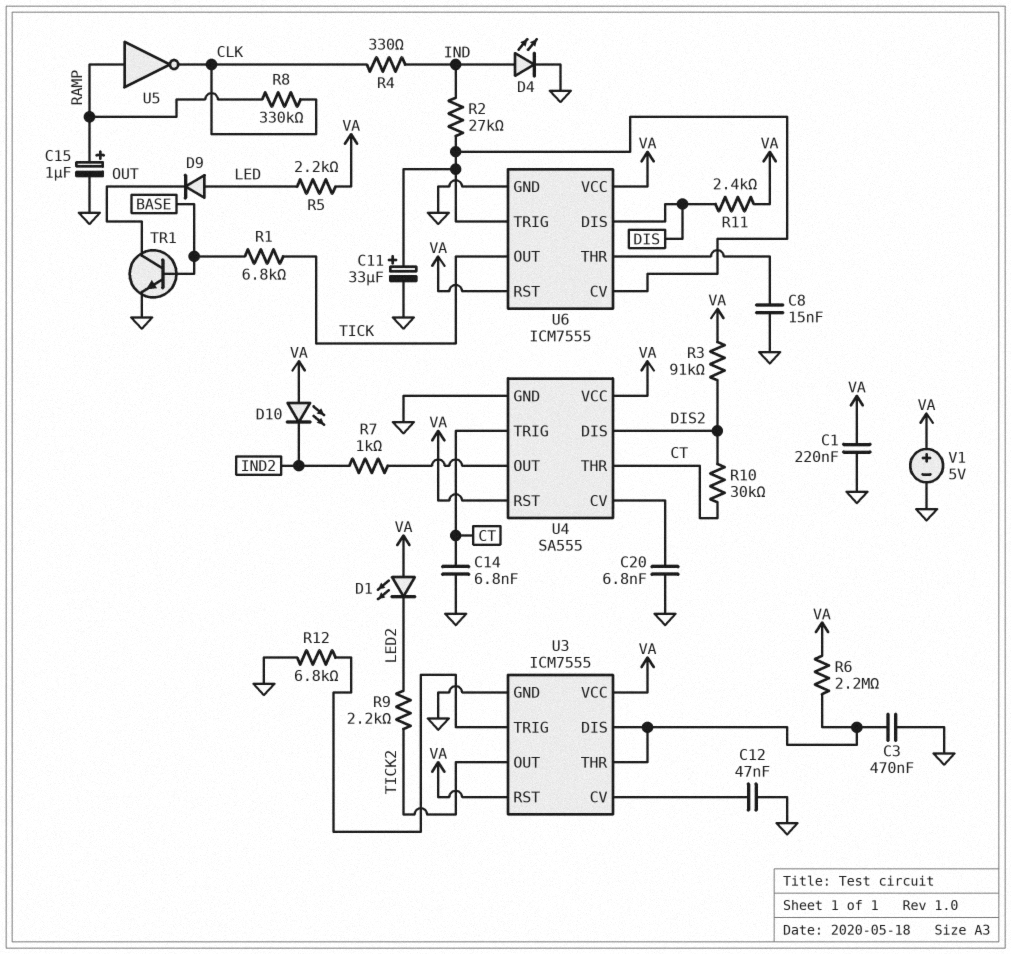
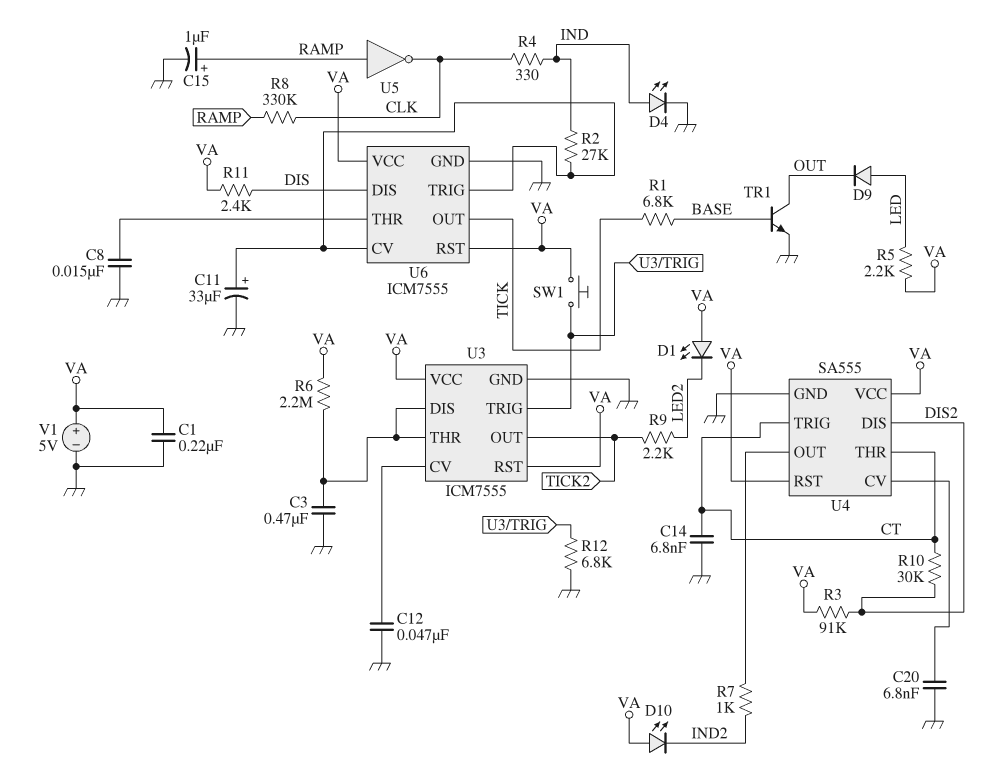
SW1: none -> button (U3/TRIG, VA)

